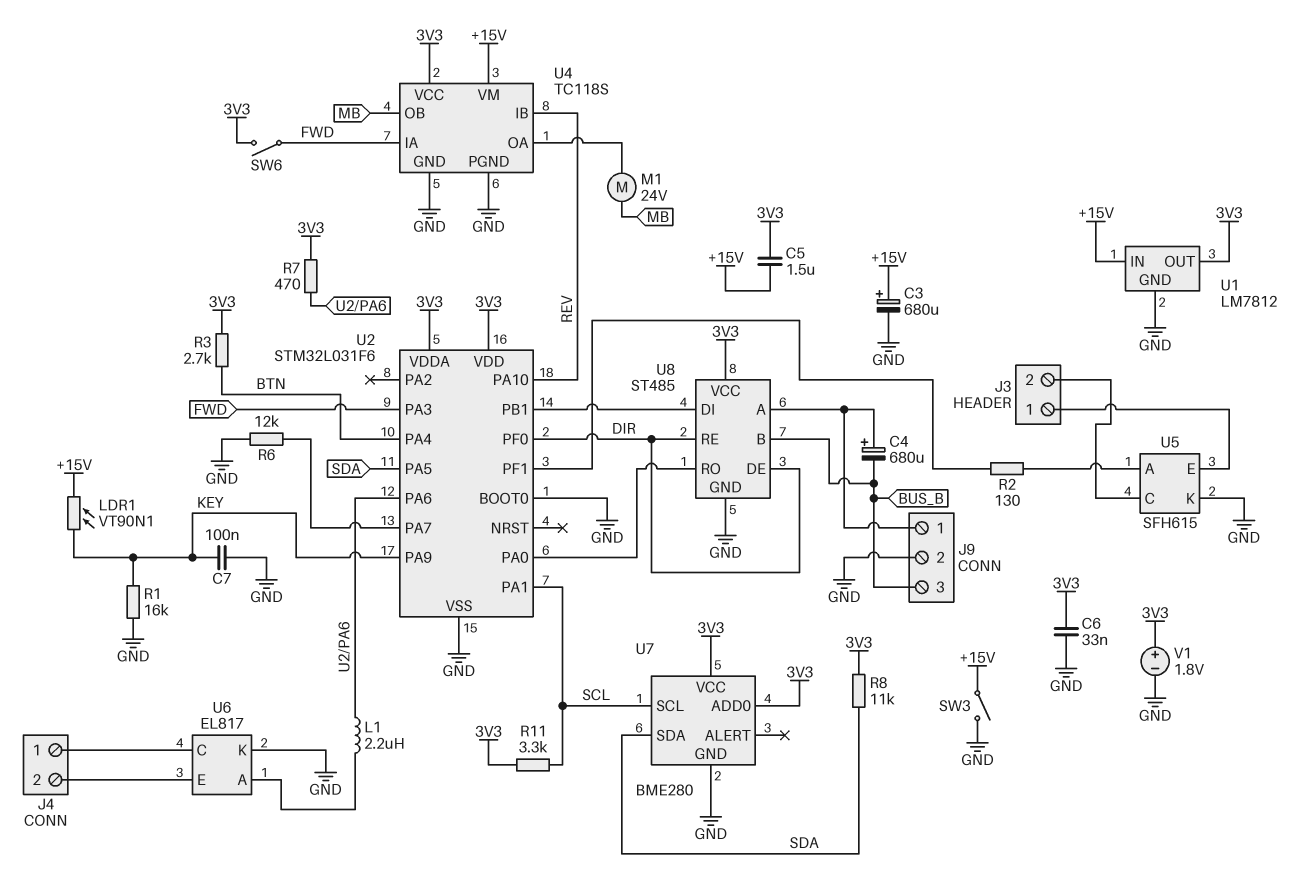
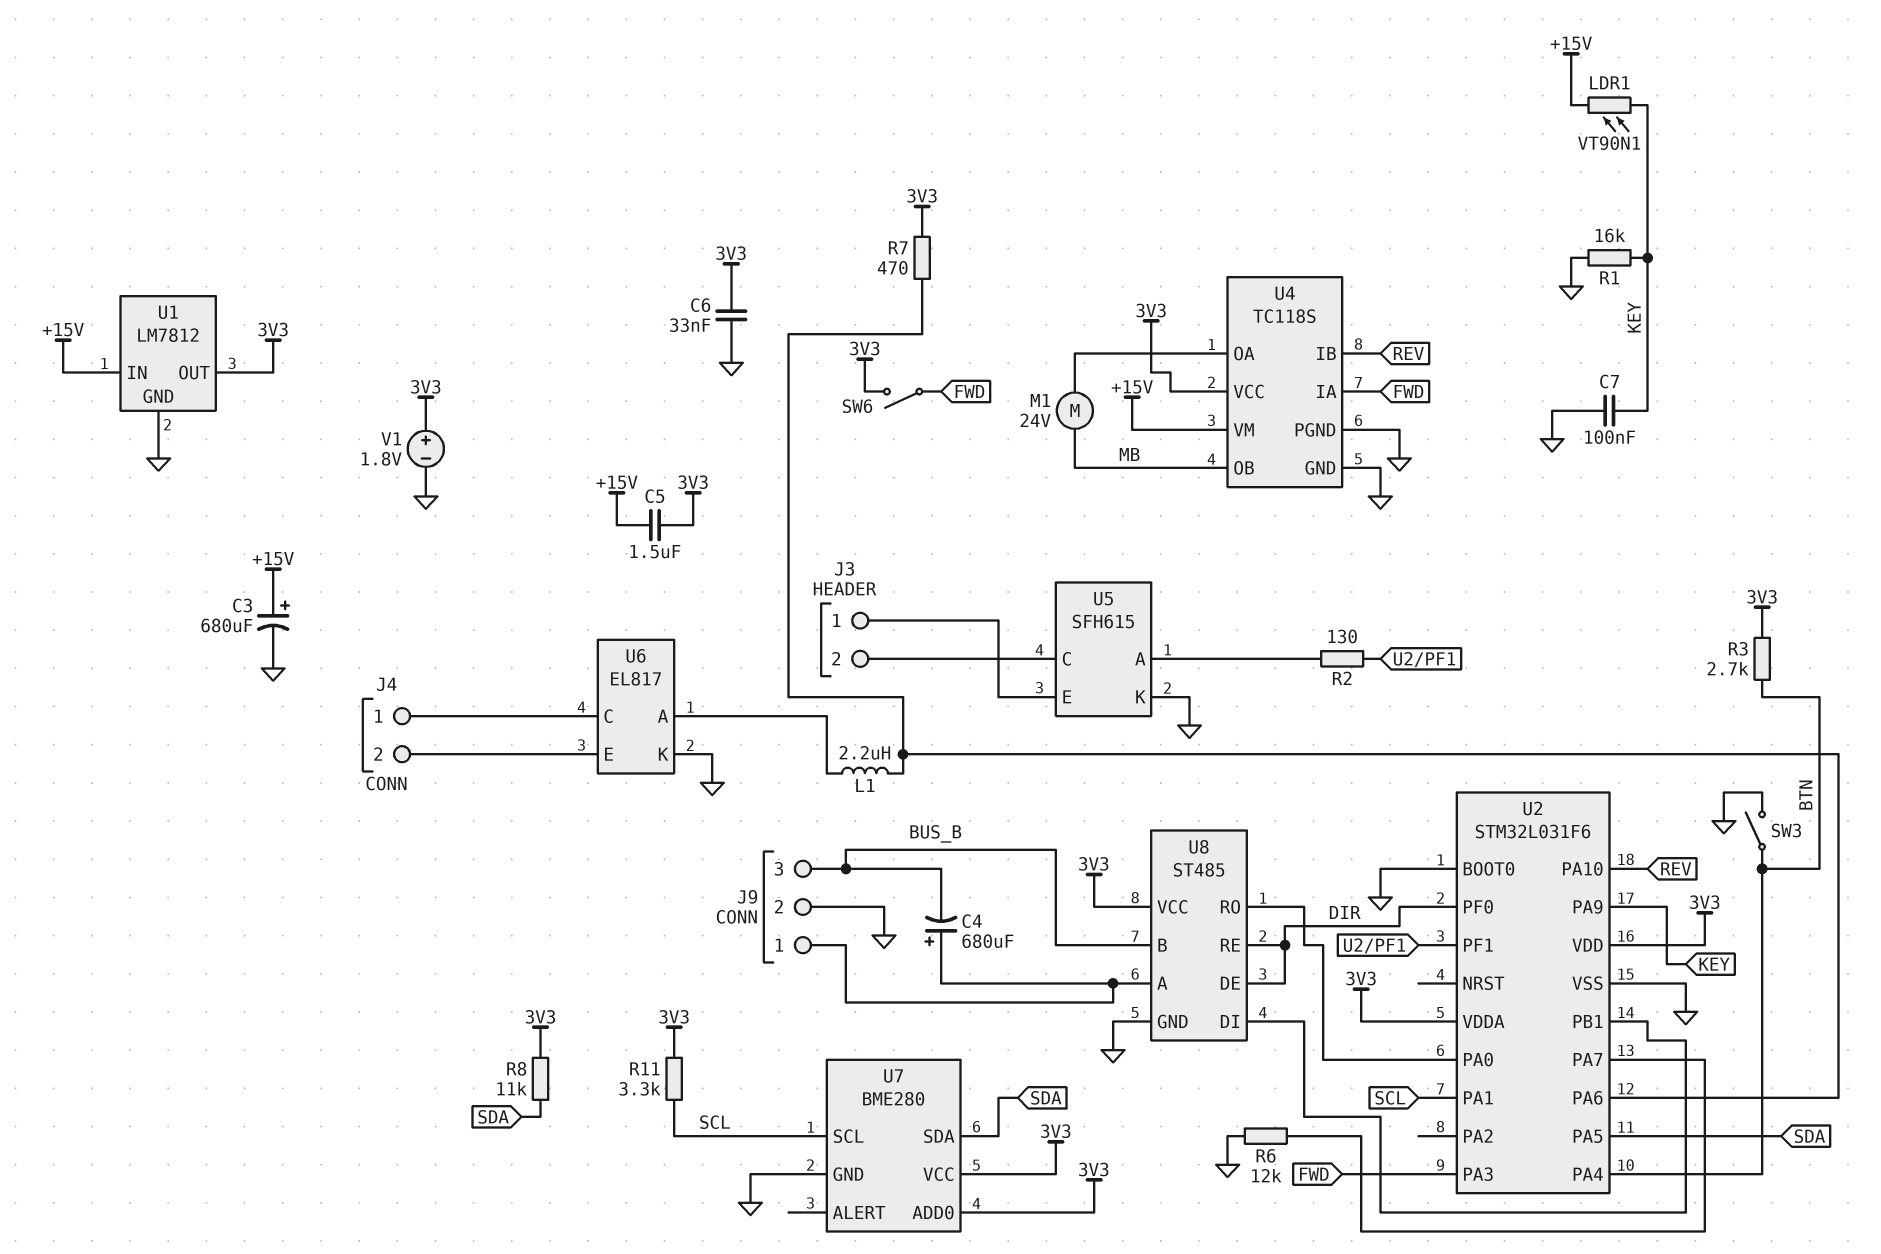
SW3: switch (+15V, GND) -> switch (BTN, GND)

